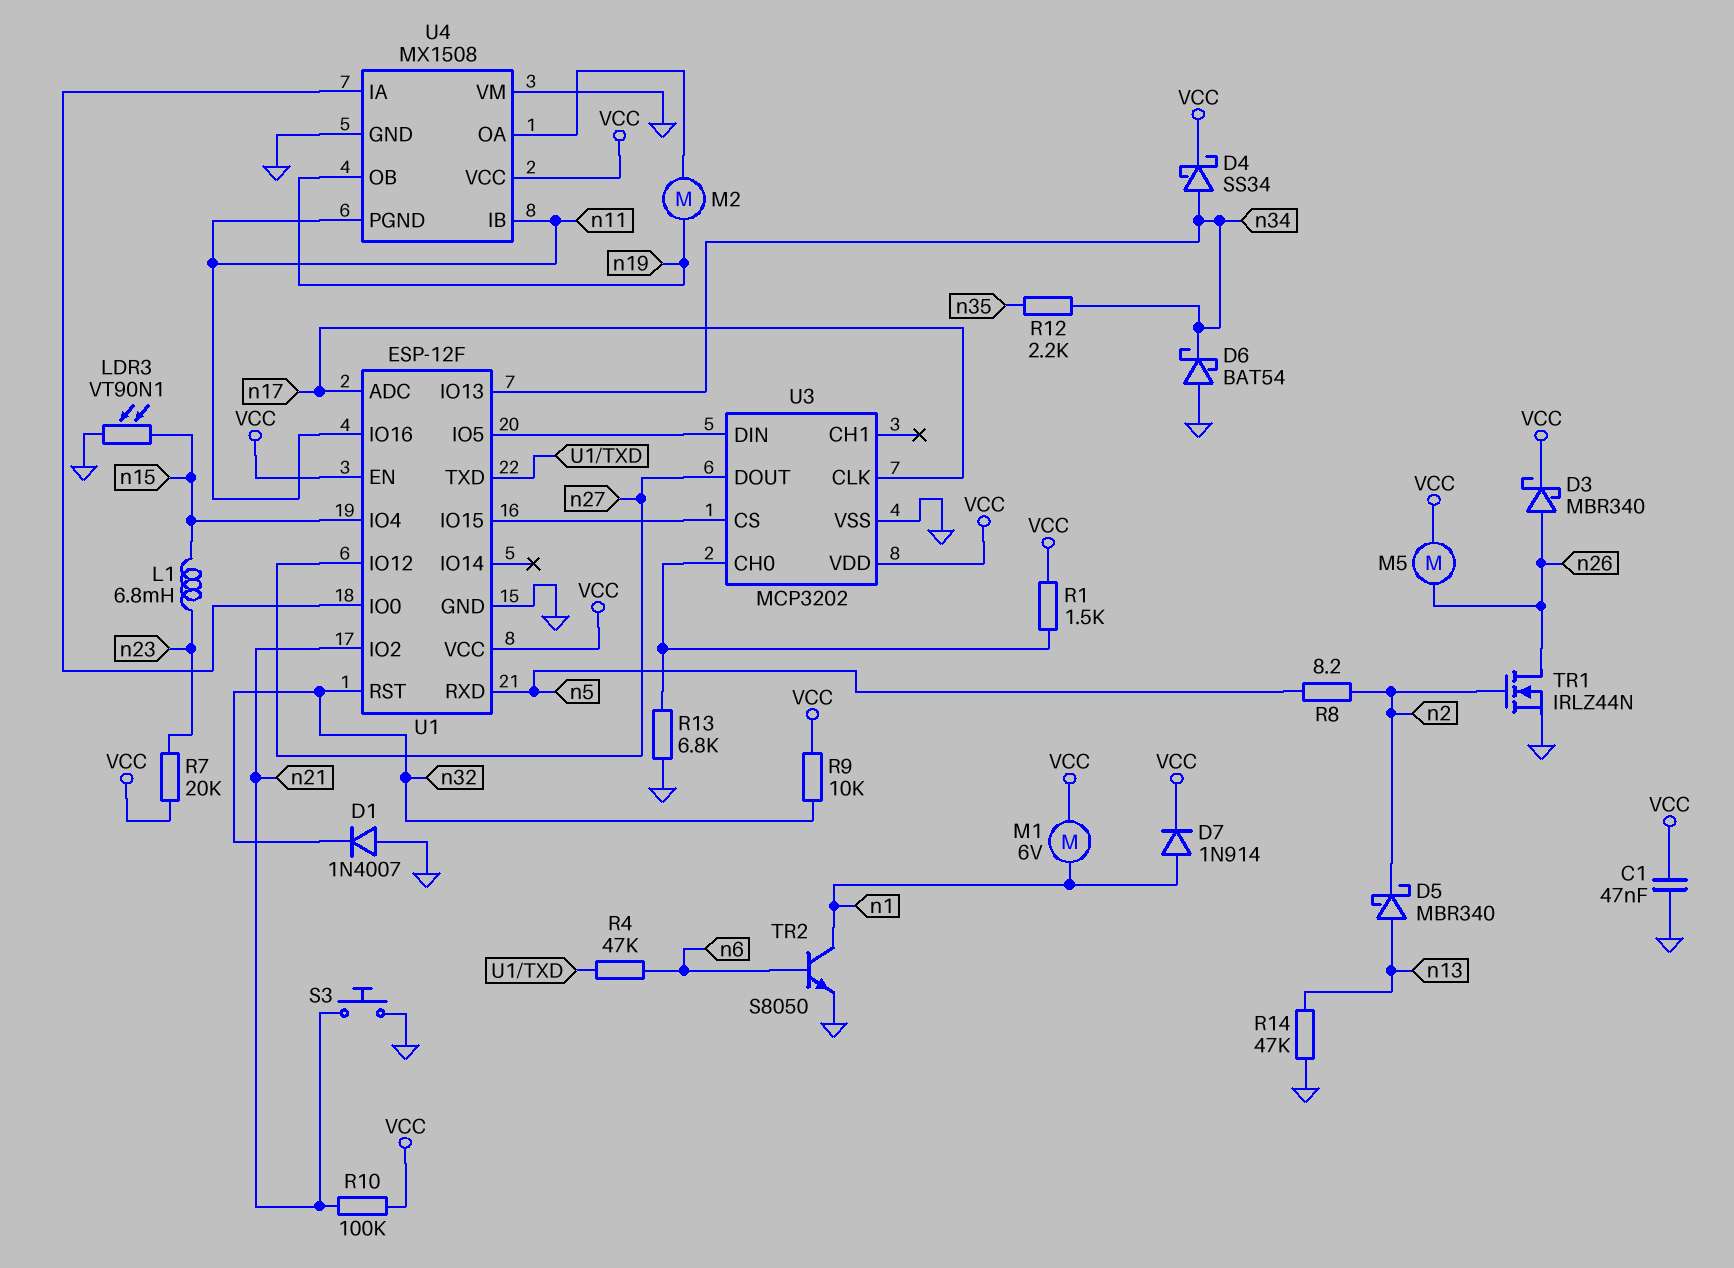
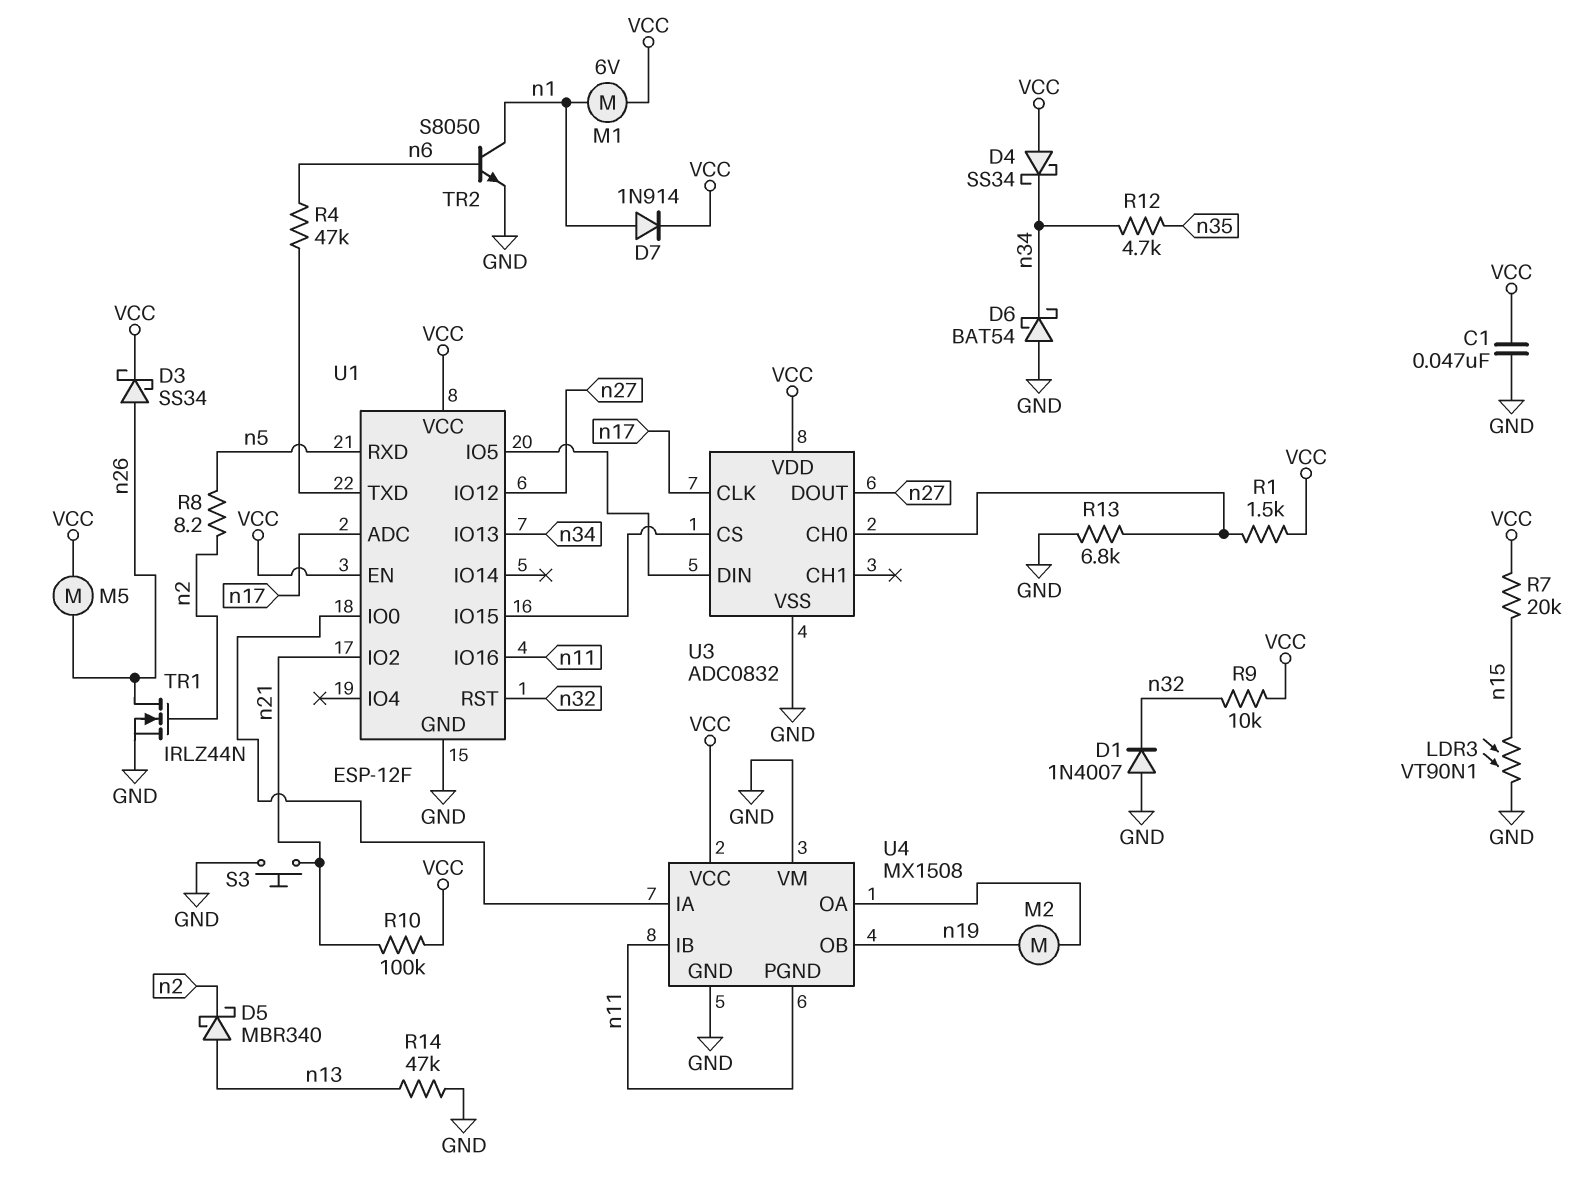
D3: schottky MBR340 (A n26, K VCC) -> schottky SS34 (A n26, K VCC)
D4: schottky SS34 (A n34, K VCC) -> schottky SS34 (A VCC, K n34)
L1: 6.8mH (n15, n23) -> none
R7: 20k (VCC, n23) -> 20k (VCC, n15)
R12: 2.2k (n34, n35) -> 4.7k (n34, n35)
U1 pin IO4: n15 -> none
U3: MCP3202 -> ADC0832

